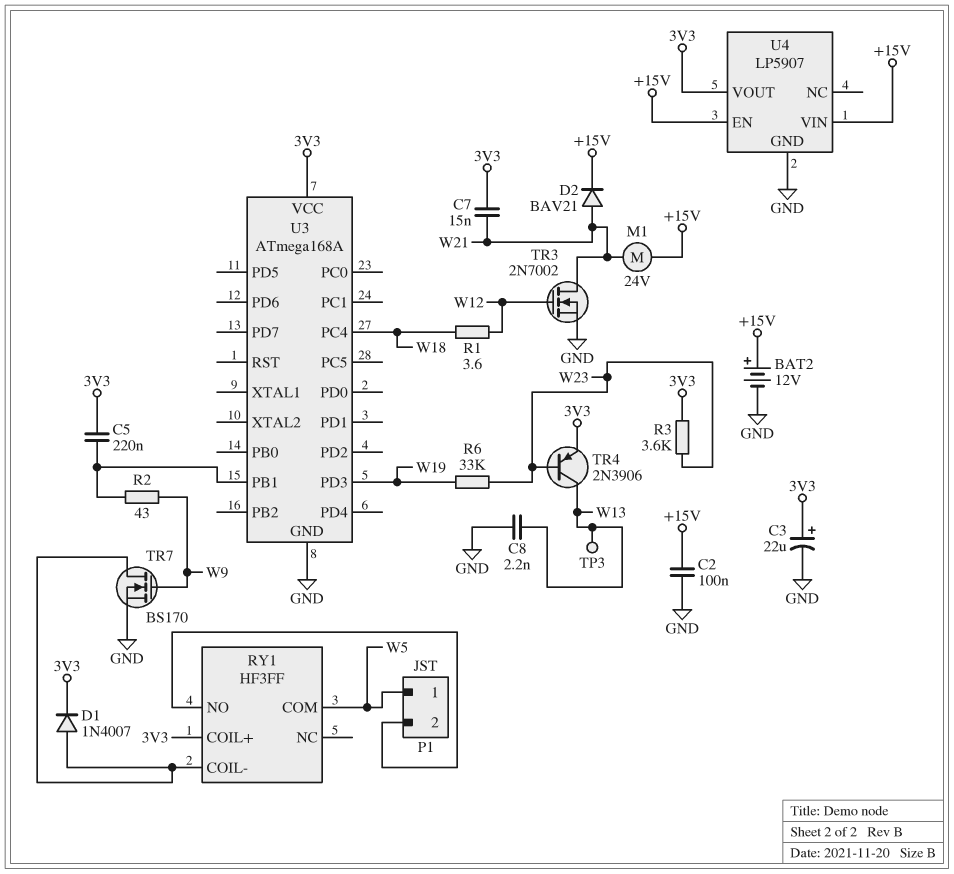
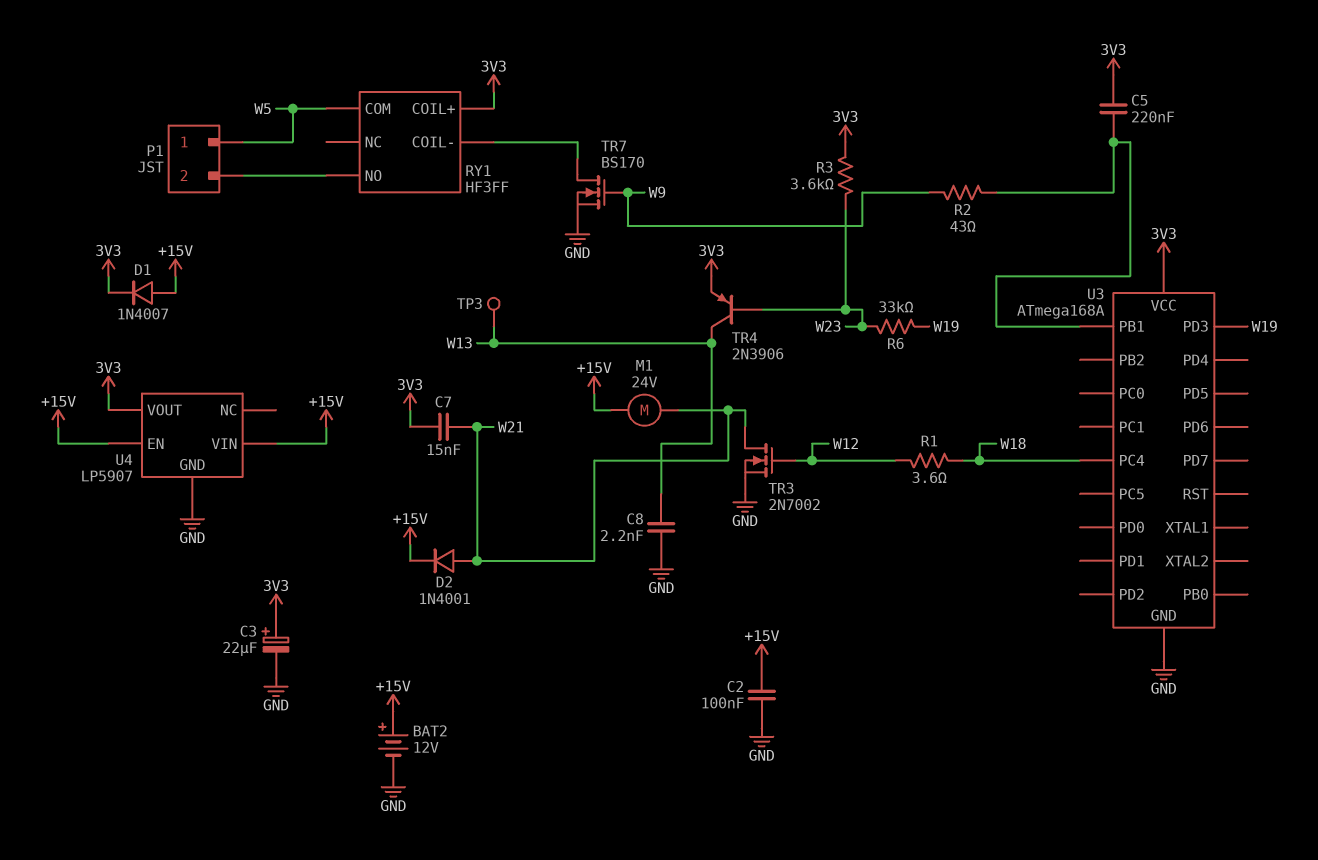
D1: diode 1N4007 (A RY1/COIL-, K 3V3) -> diode 1N4007 (A +15V, K 3V3)
D2: diode BAV21 (A W21, K +15V) -> diode 1N4001 (A W21, K +15V)

